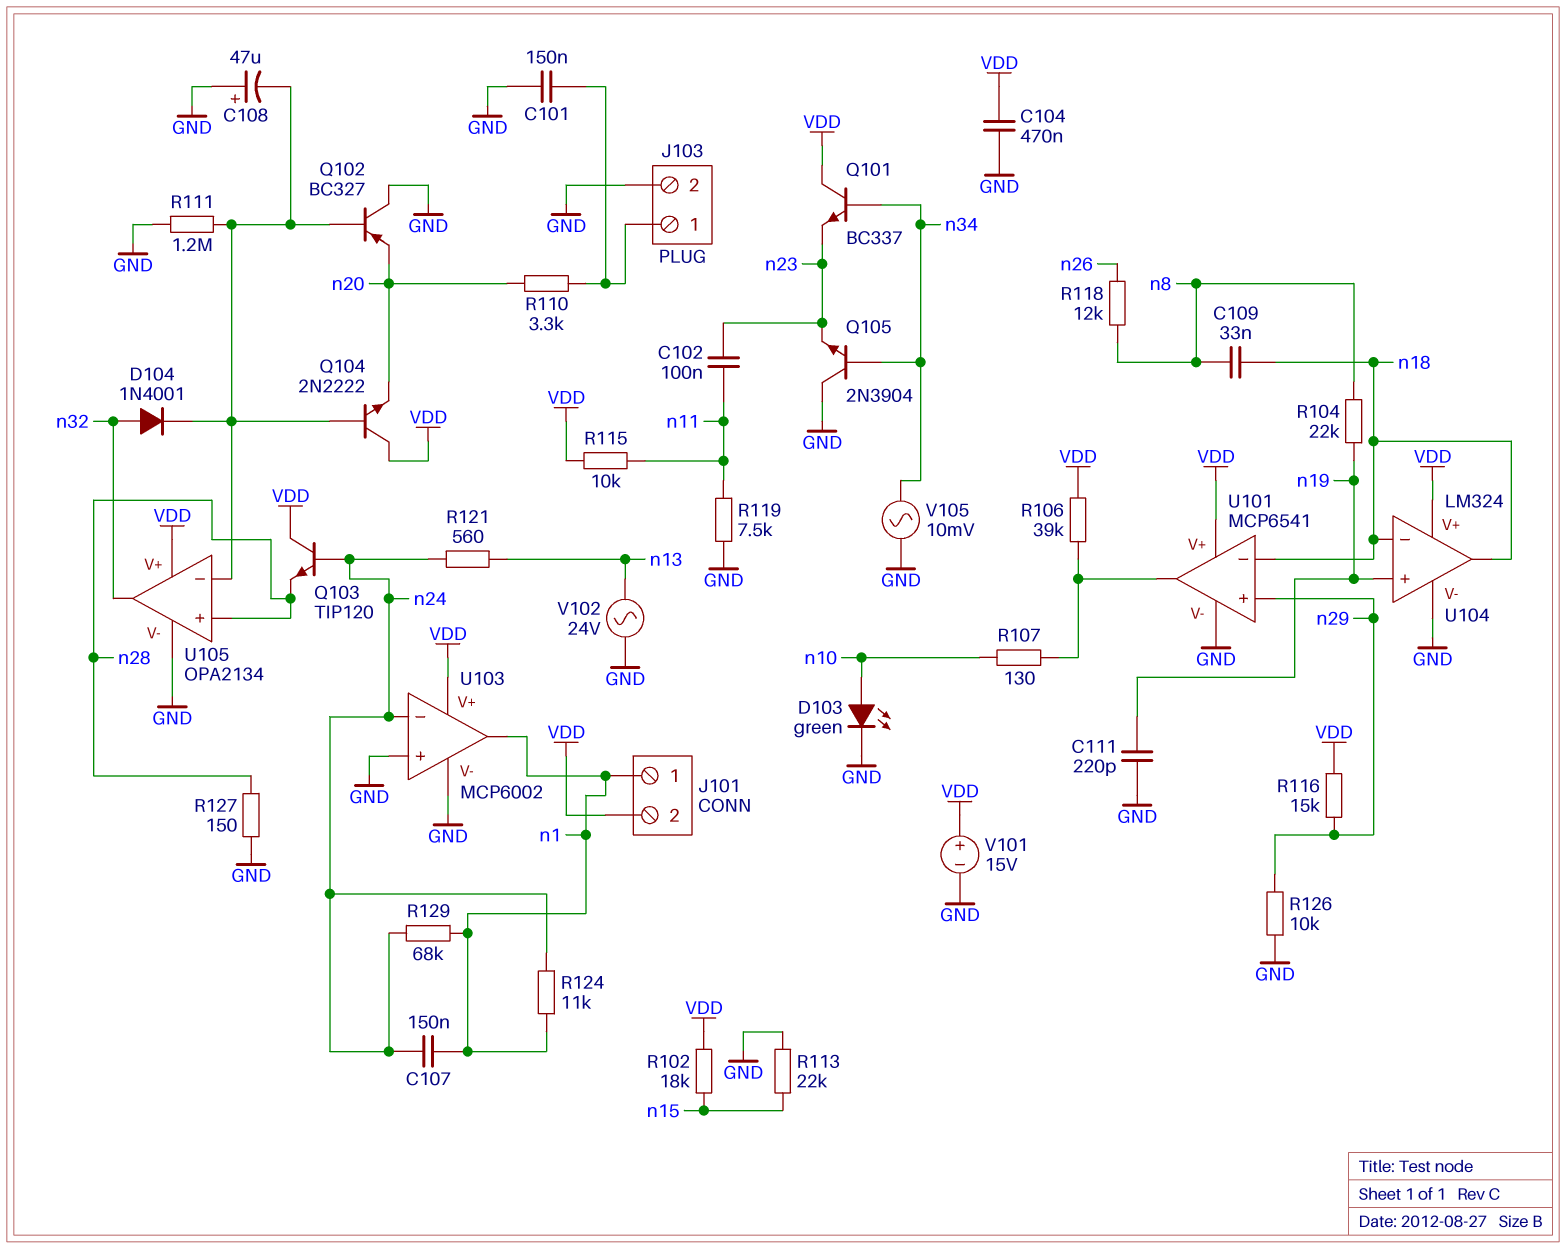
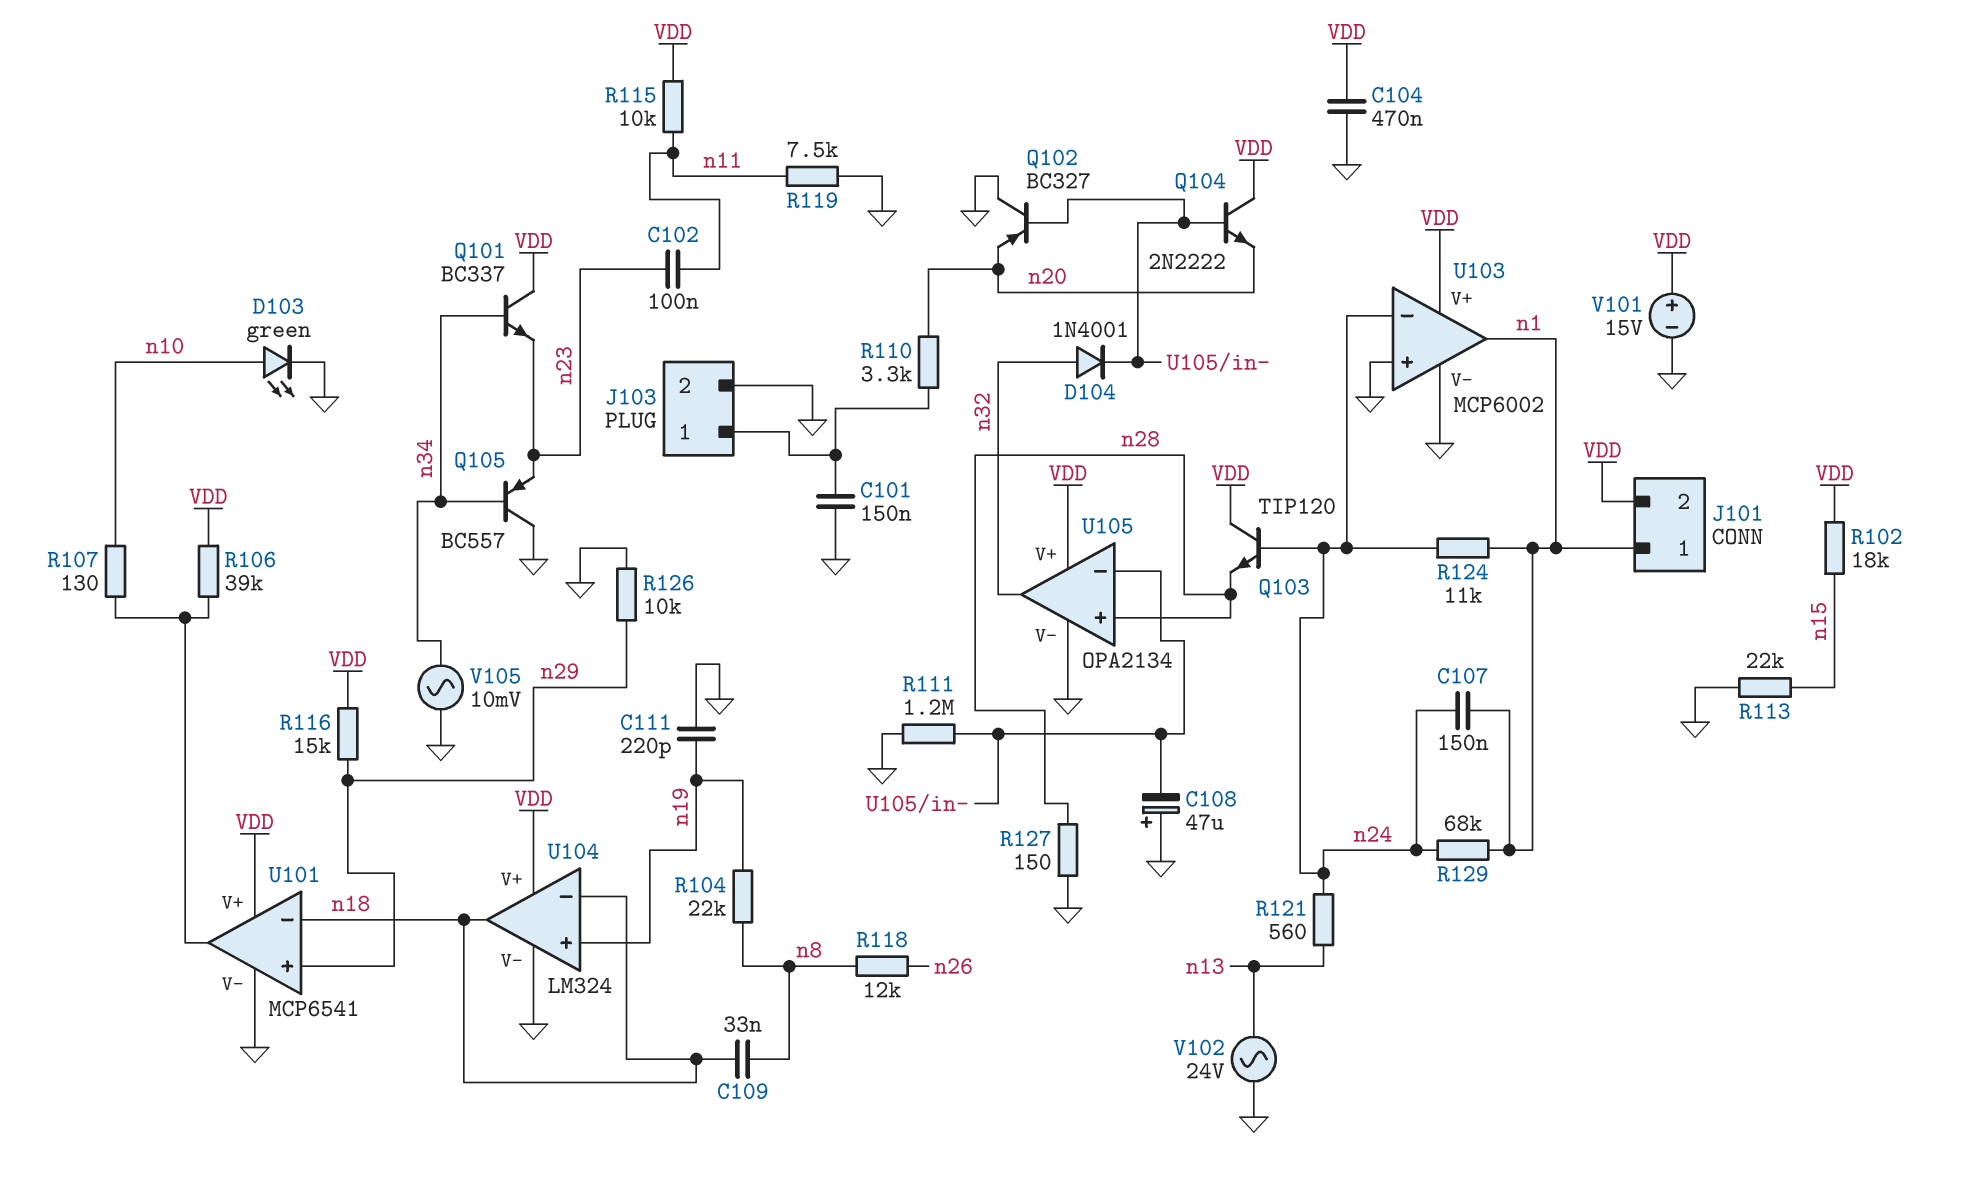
Q105: NPN 2N3904 (B n34, C GND, E n23) -> PNP BC557 (B n34, C GND, E n23)

